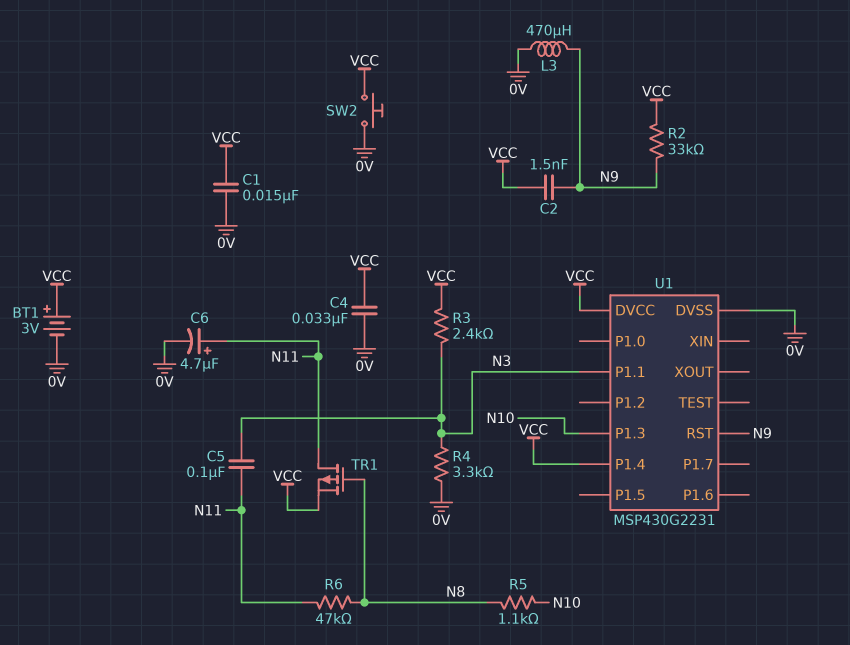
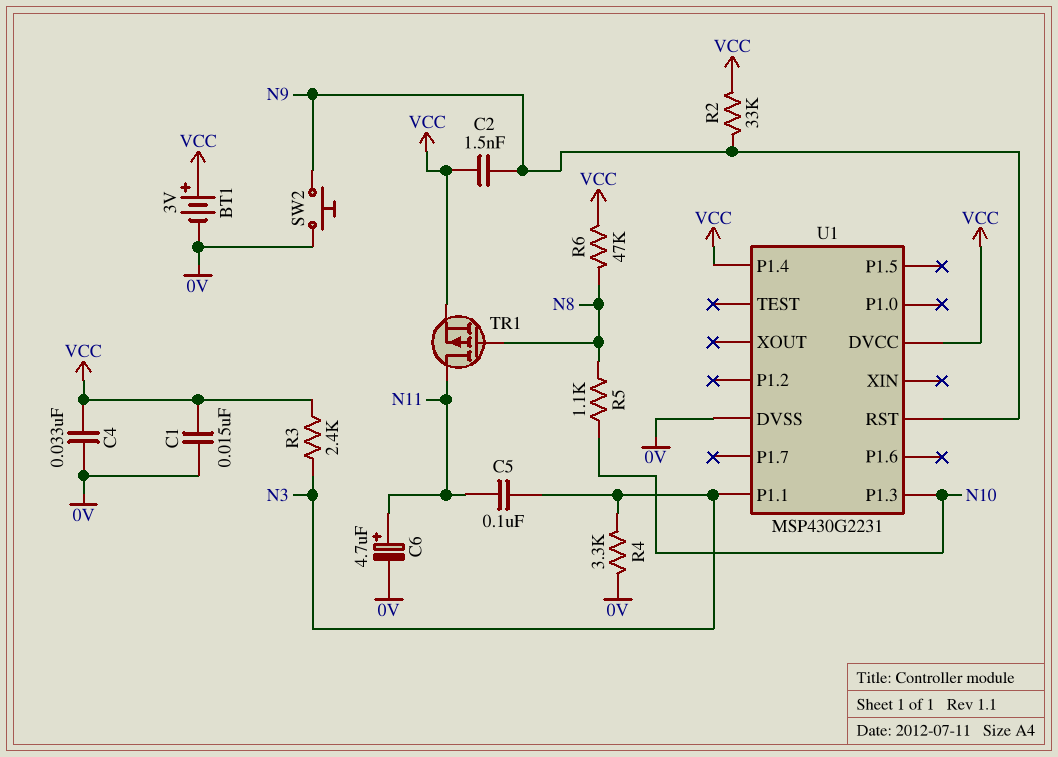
L3: 470uH (0V, N9) -> none
R6: 47k (N8, N11) -> 47k (N8, VCC)
SW2: button (0V, VCC) -> button (0V, N9)

